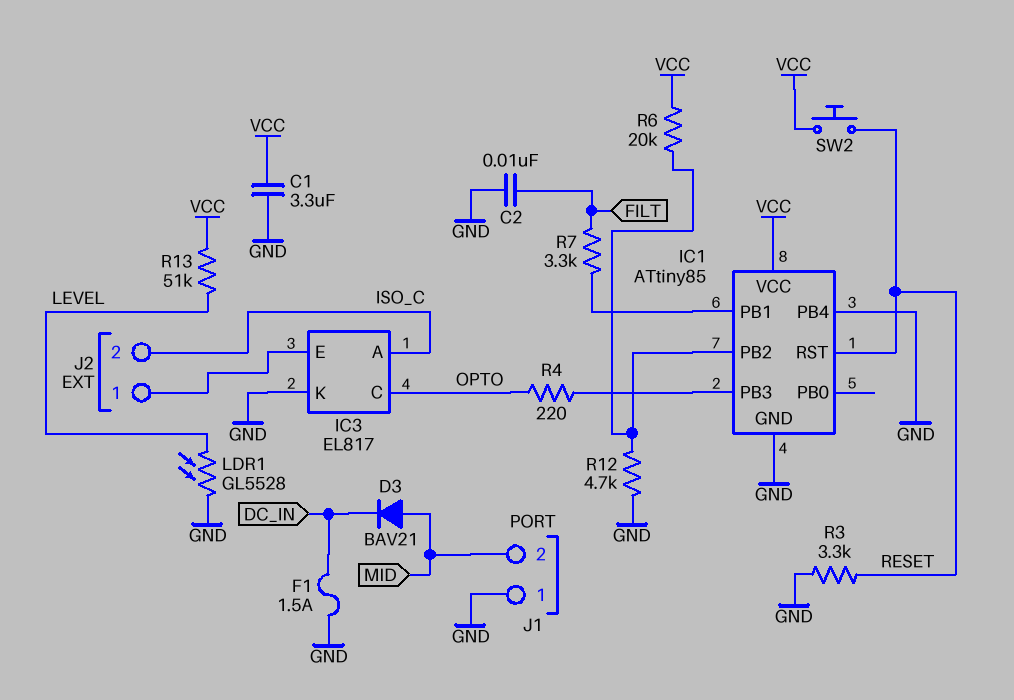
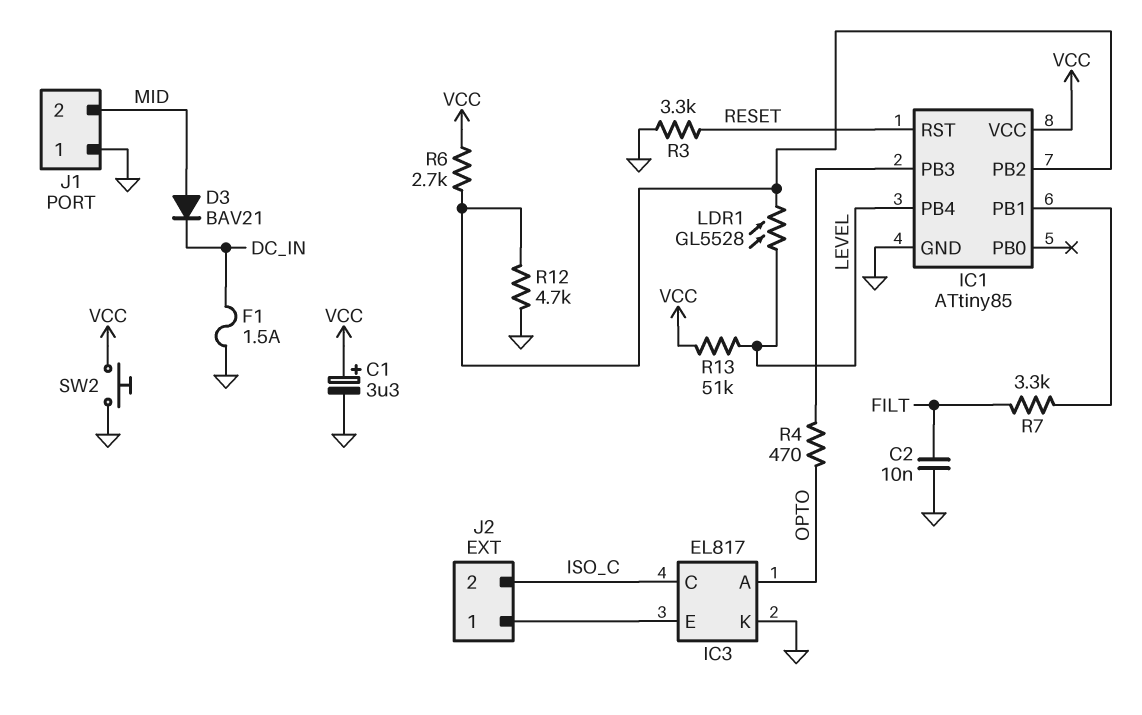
C1: 3.3uF (GND, VCC) -> 3.3uF (plus VCC, minus GND)
IC1 pin PB4: GND -> LEVEL
IC3 pin A: ISO_C -> OPTO
IC3 pin C: OPTO -> ISO_C
LDR1: GL5528 (GND, LEVEL) -> GL5528 (IC1/PB2, LEVEL)
R4: 220 (IC1/PB3, OPTO) -> 470 (IC1/PB3, OPTO)
R6: 20k (IC1/PB2, VCC) -> 2.7k (IC1/PB2, VCC)
SW2: button (RESET, VCC) -> button (GND, VCC)

